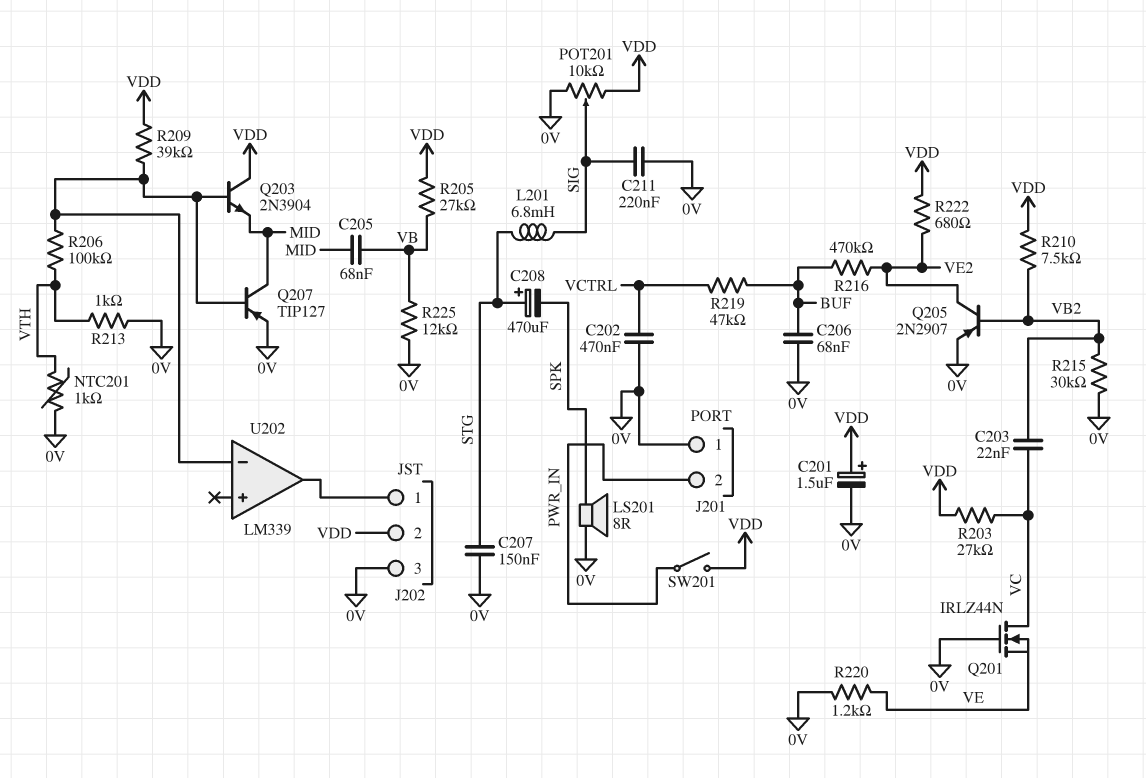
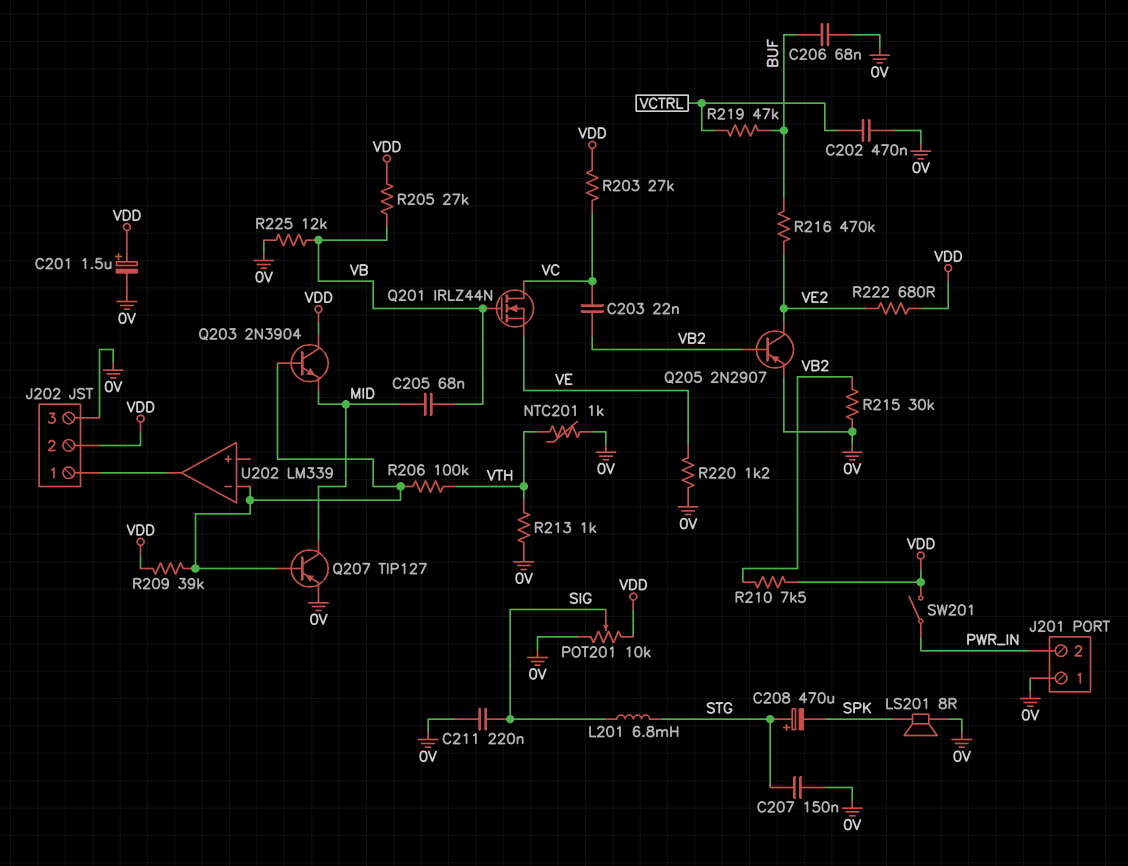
Q201: NMOS IRLZ44N (G 0V, D VC, S VE) -> NMOS IRLZ44N (G VB, D VC, S VE)

